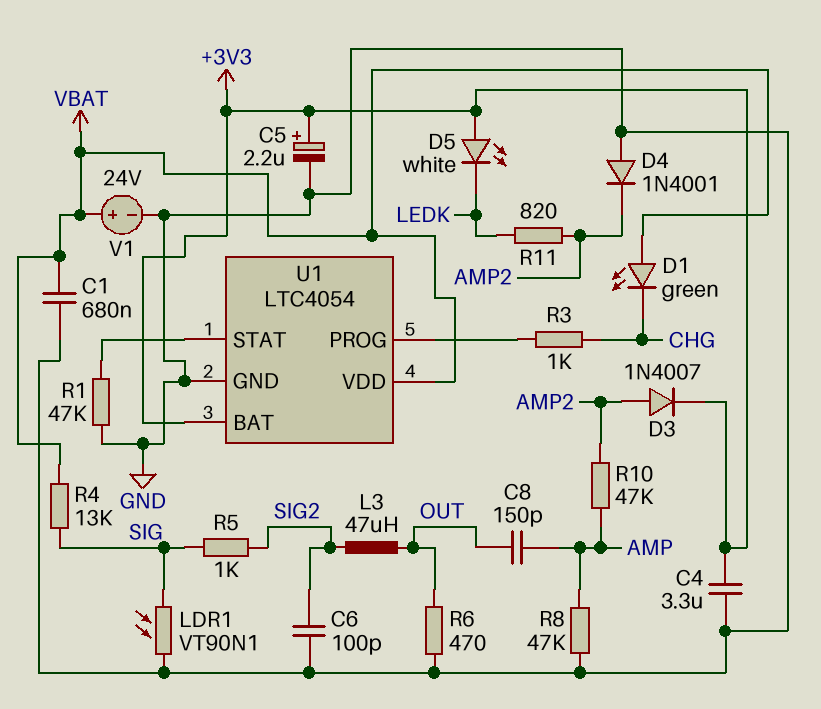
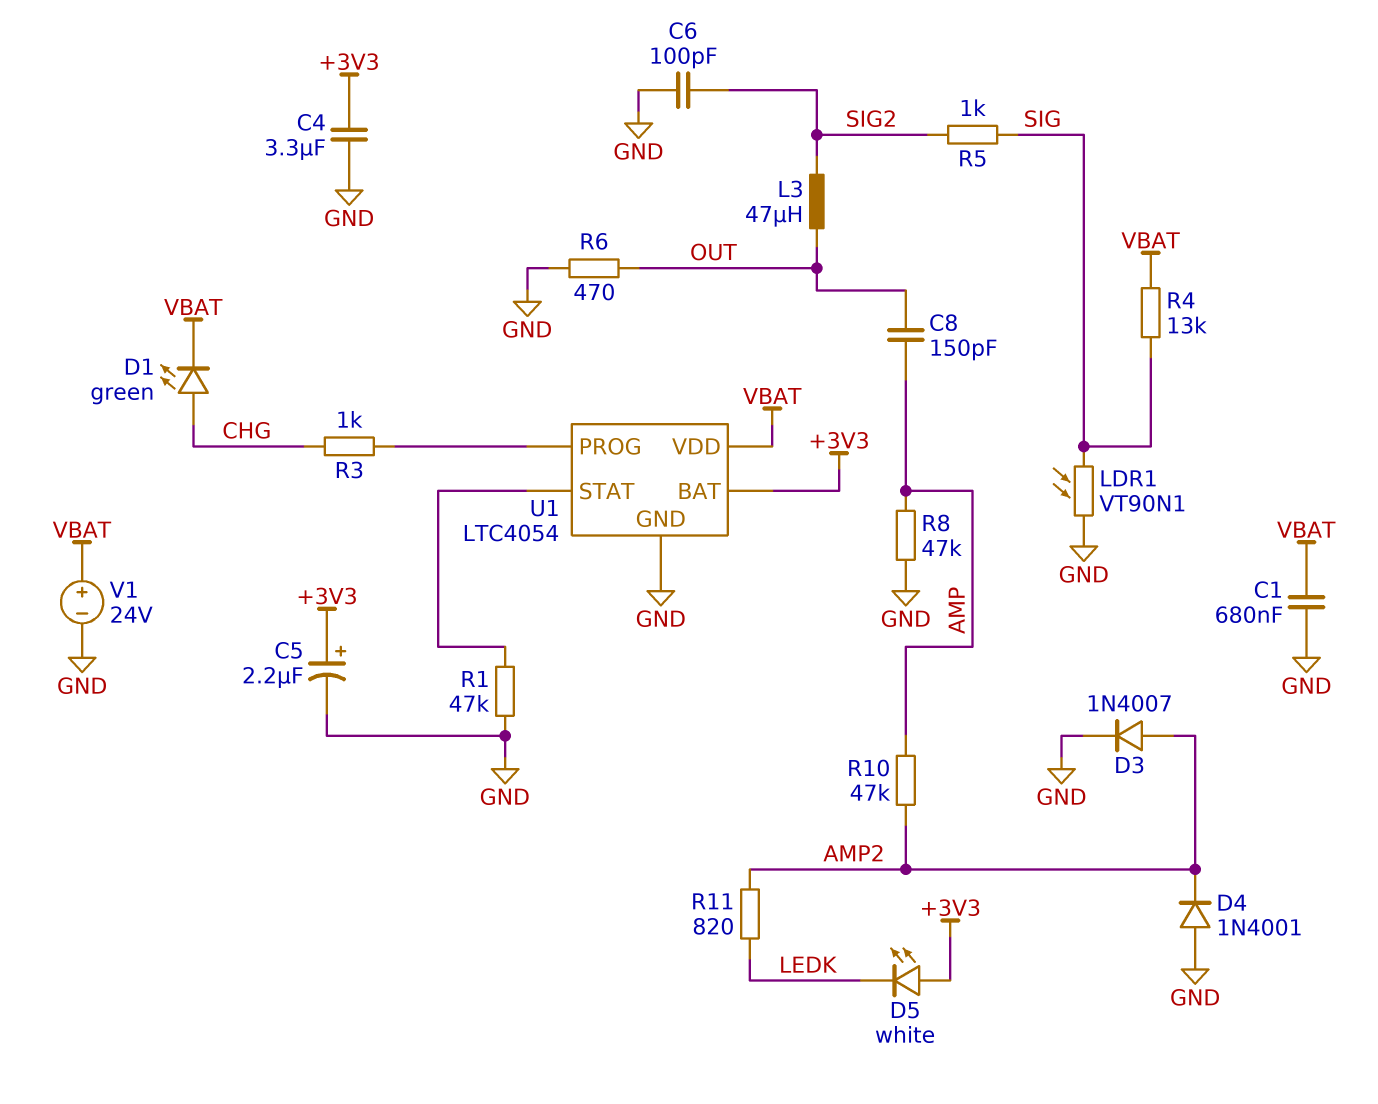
D1: LED green (A VBAT, K CHG) -> LED green (A CHG, K VBAT)
D3: diode 1N4007 (A AMP2, K +3V3) -> diode 1N4007 (A AMP2, K GND)

